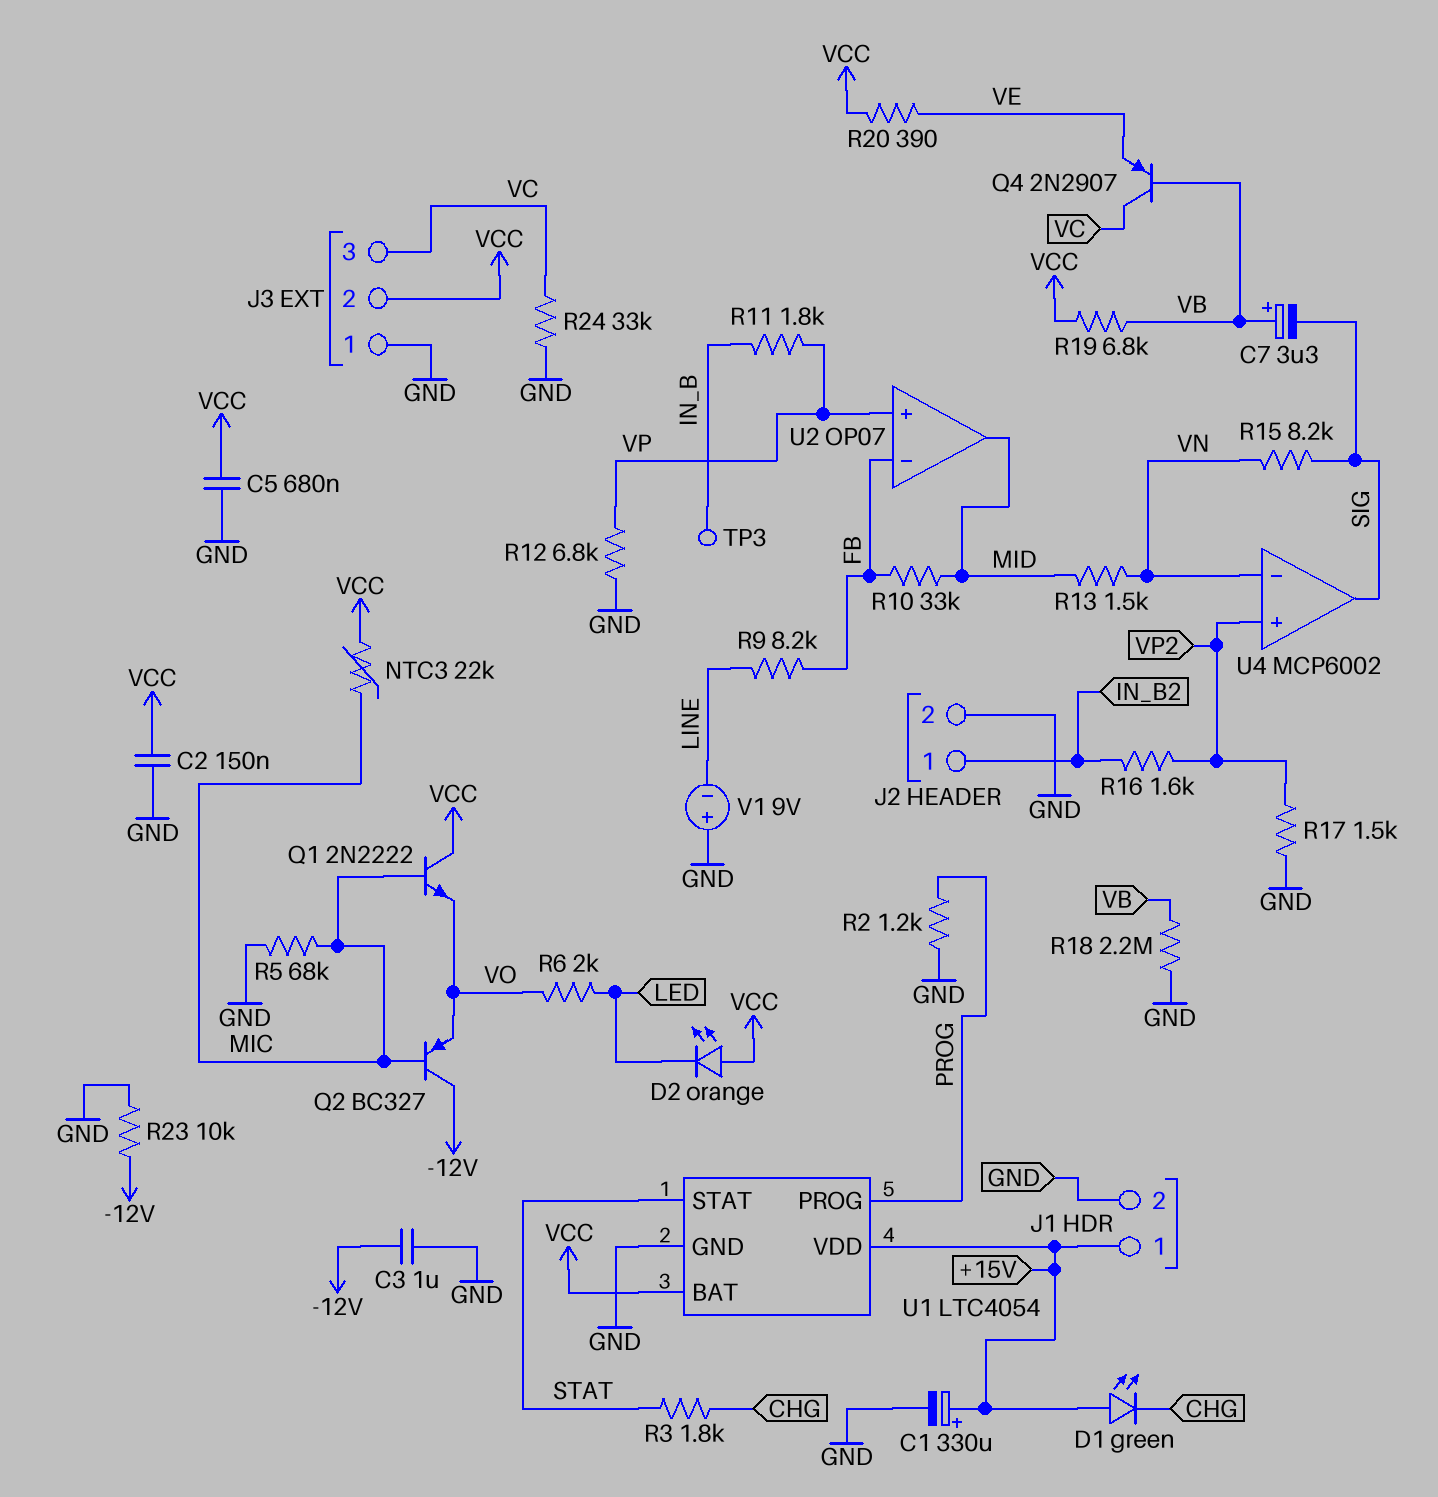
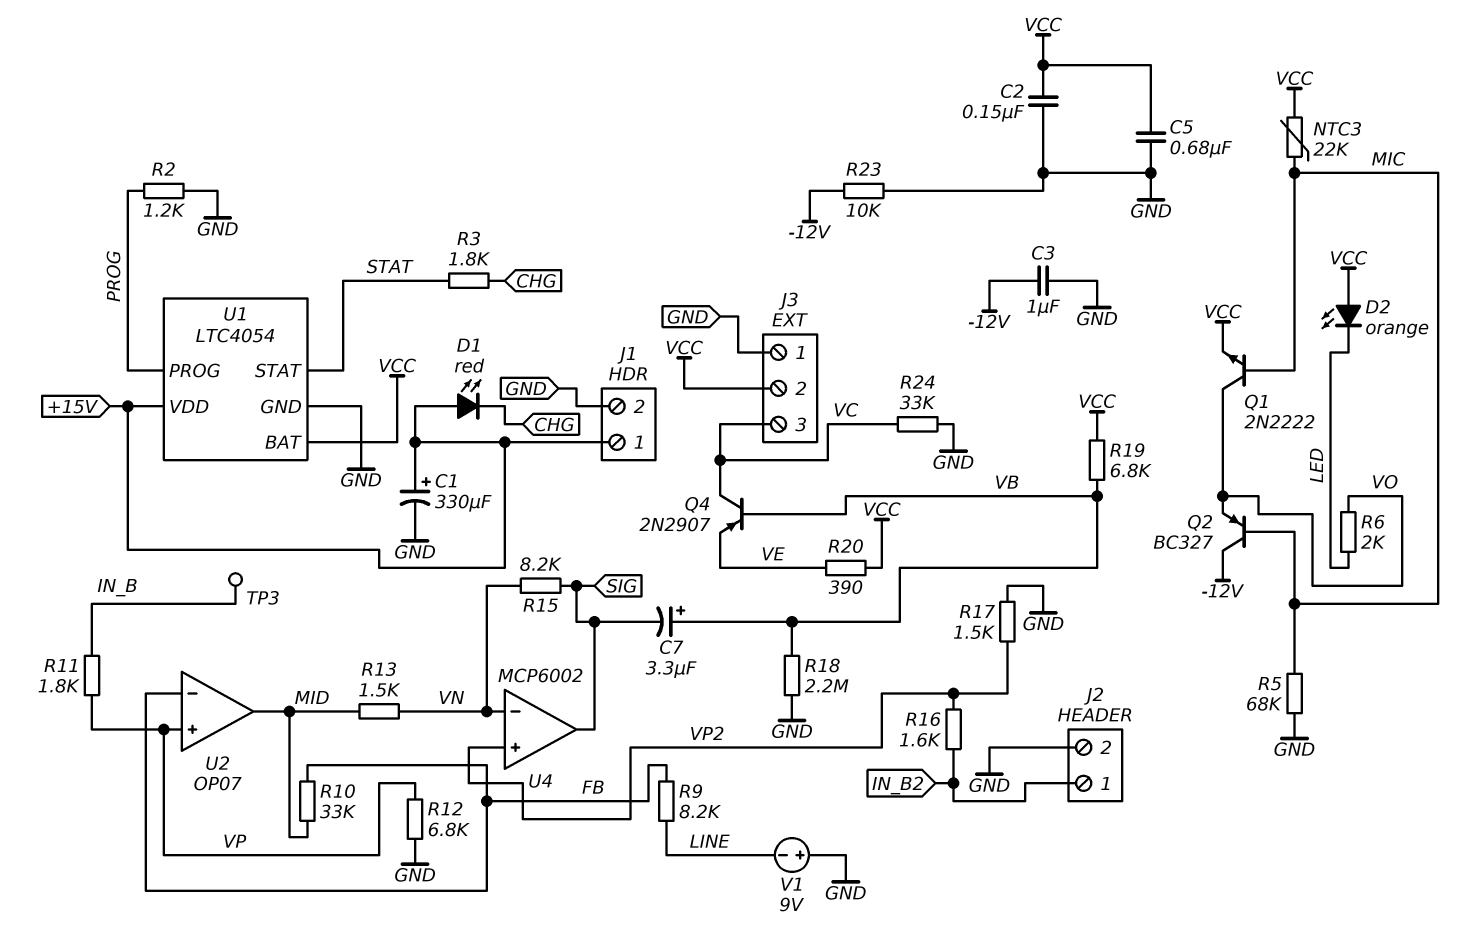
D1: LED green (A +15V, K CHG) -> LED red (A +15V, K CHG)
Q1: NPN 2N2222 (B MIC, C VCC, E VO) -> NPN 2N2222 (B MIC, C VO, E VCC)

